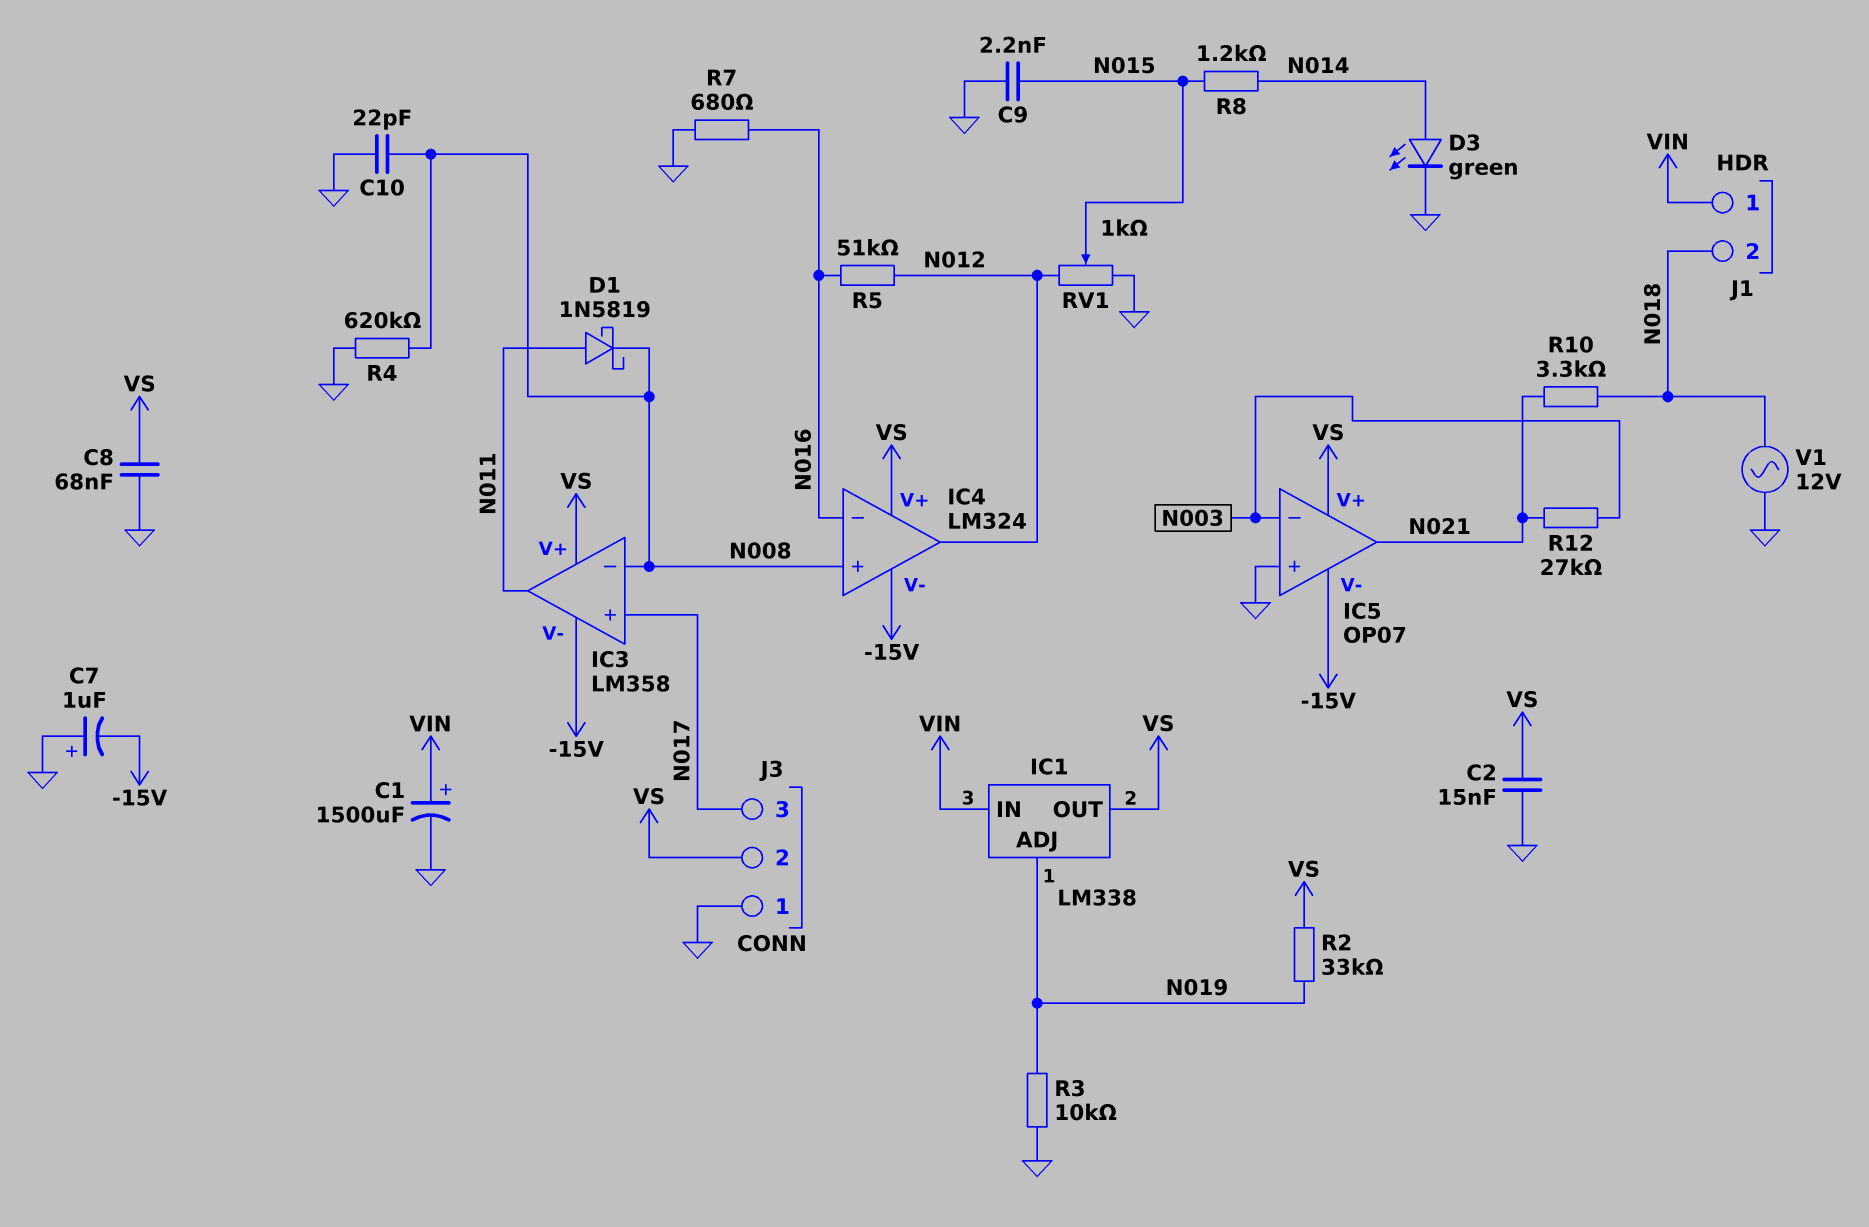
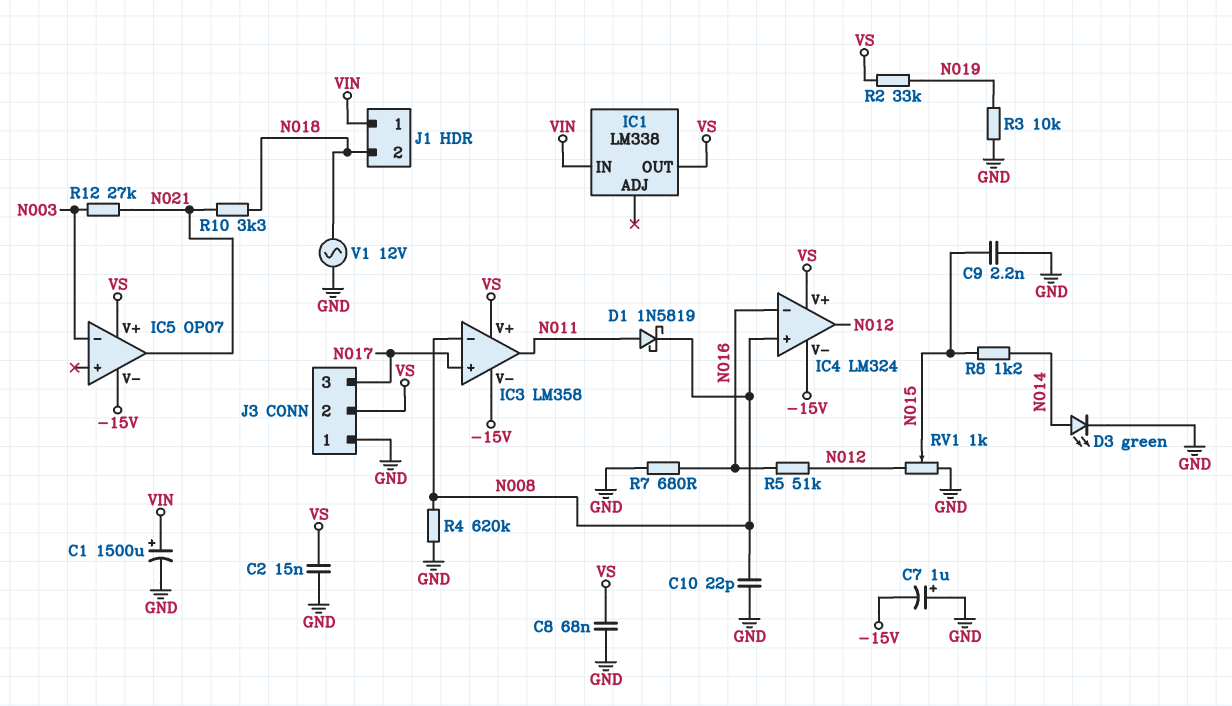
IC1 pin ADJ: N019 -> none
IC5 pin in+: GND -> none

